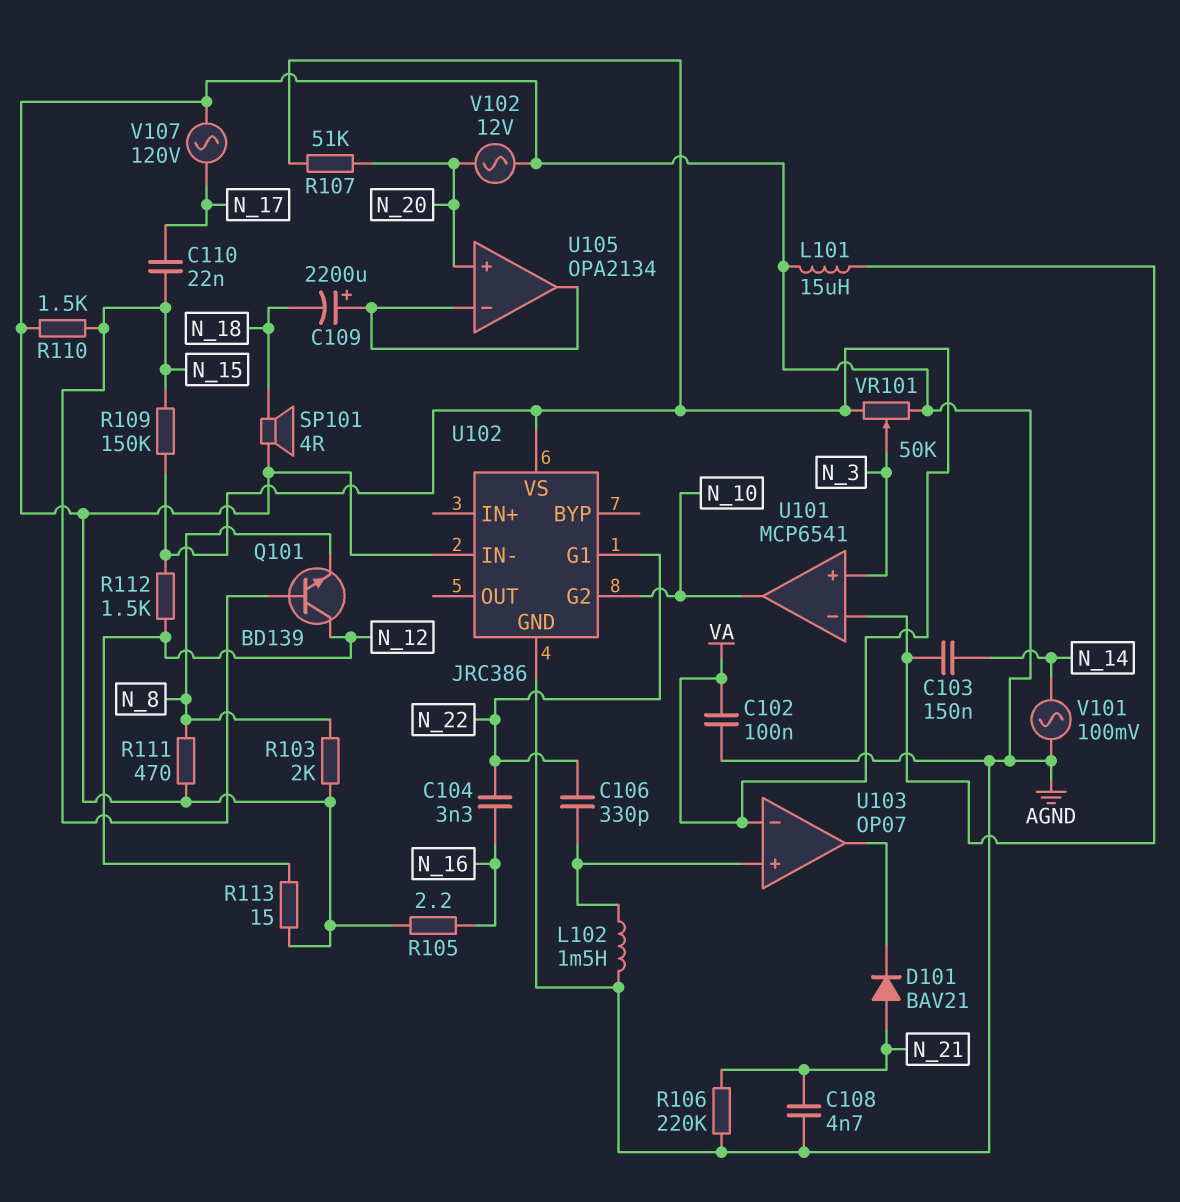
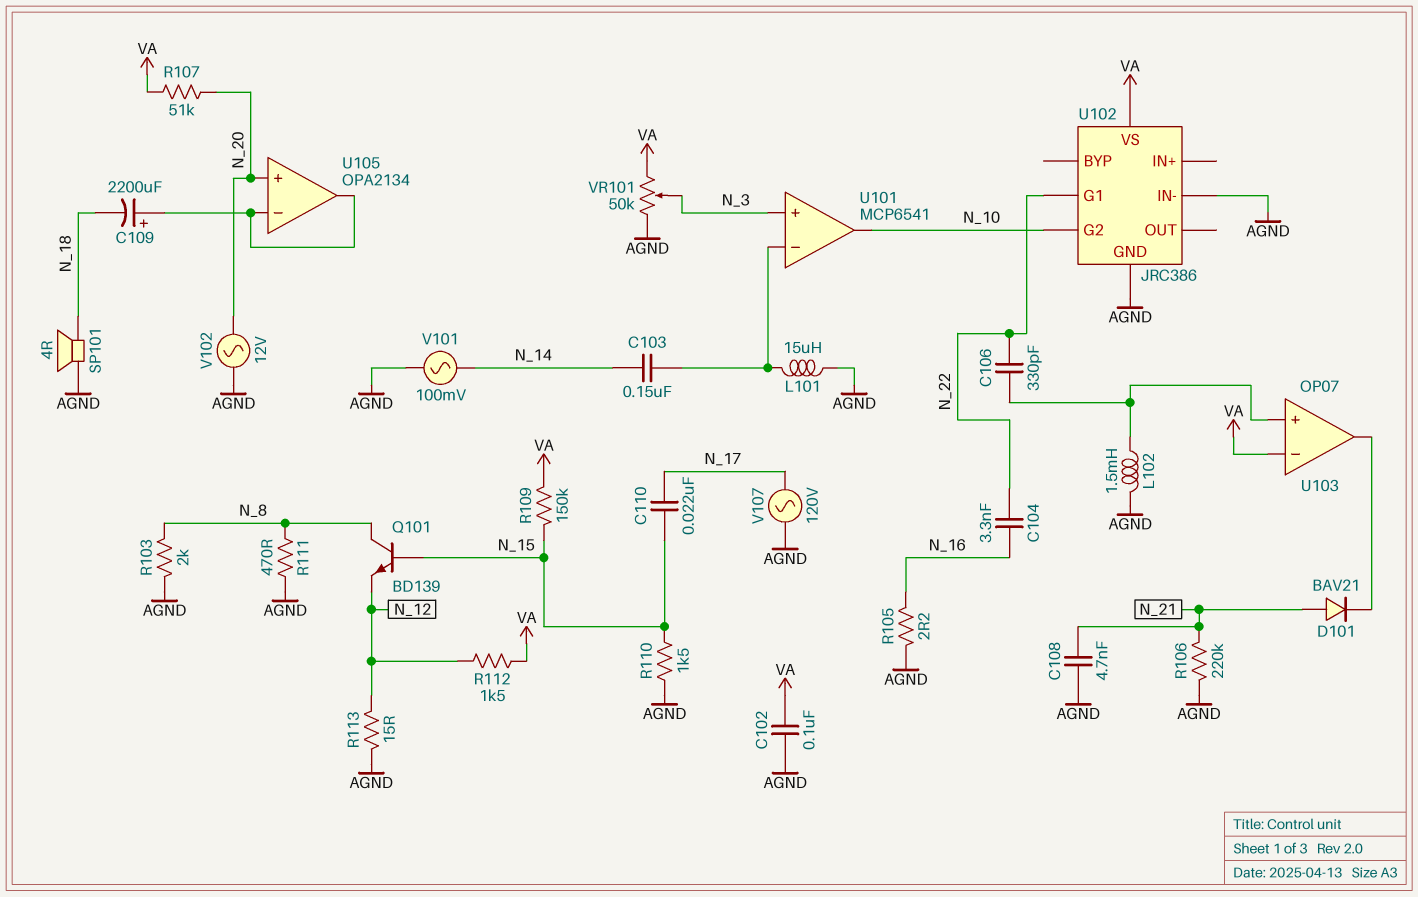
Q101: NPN BD139 (B N_15, C N_12, E N_8) -> NPN BD139 (B N_15, C N_8, E N_12)

